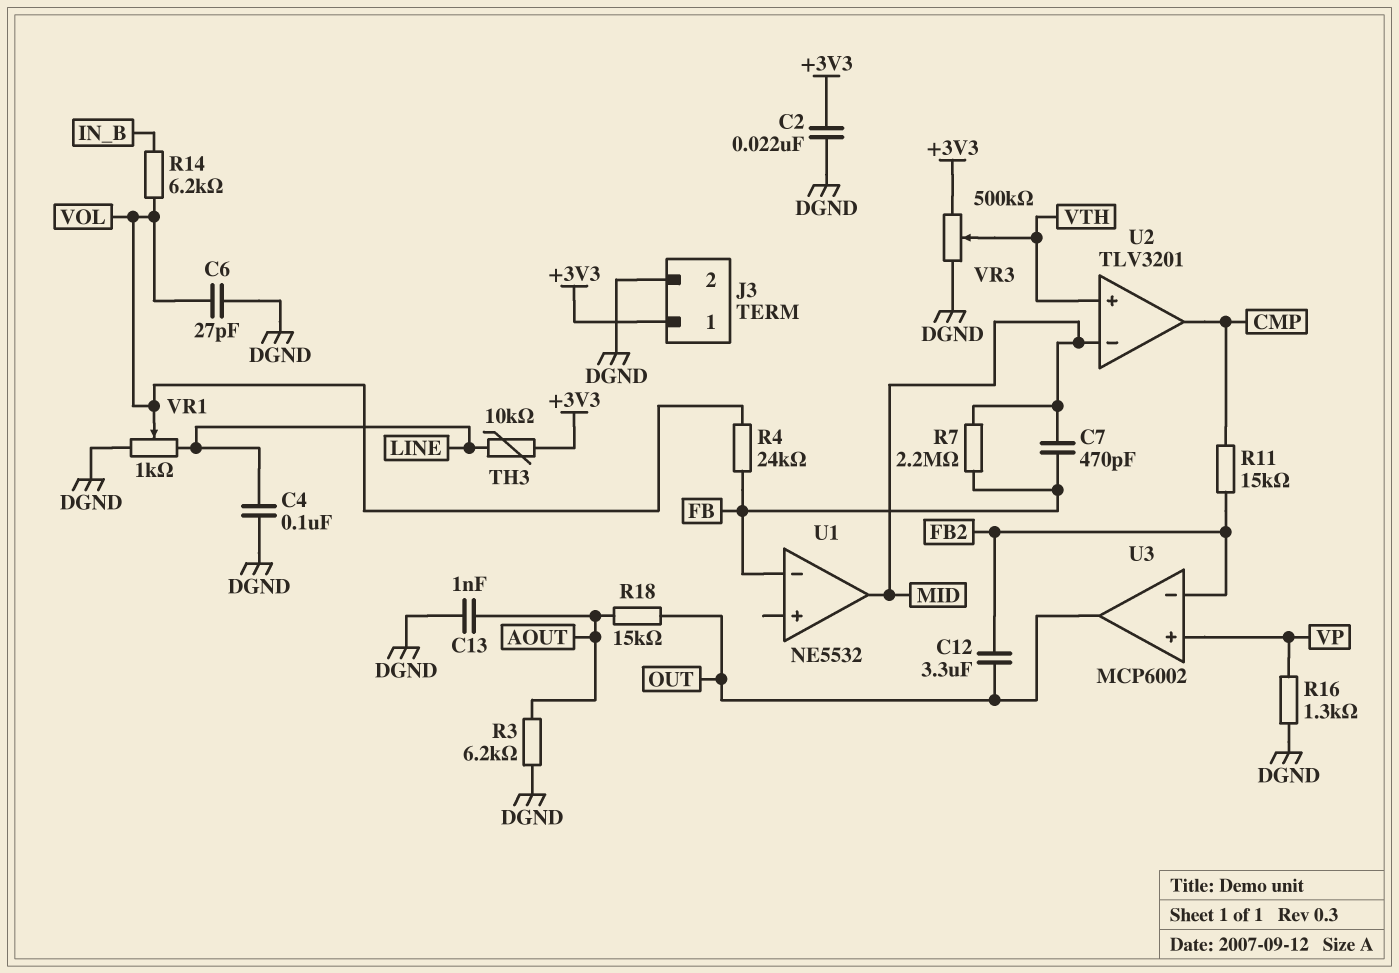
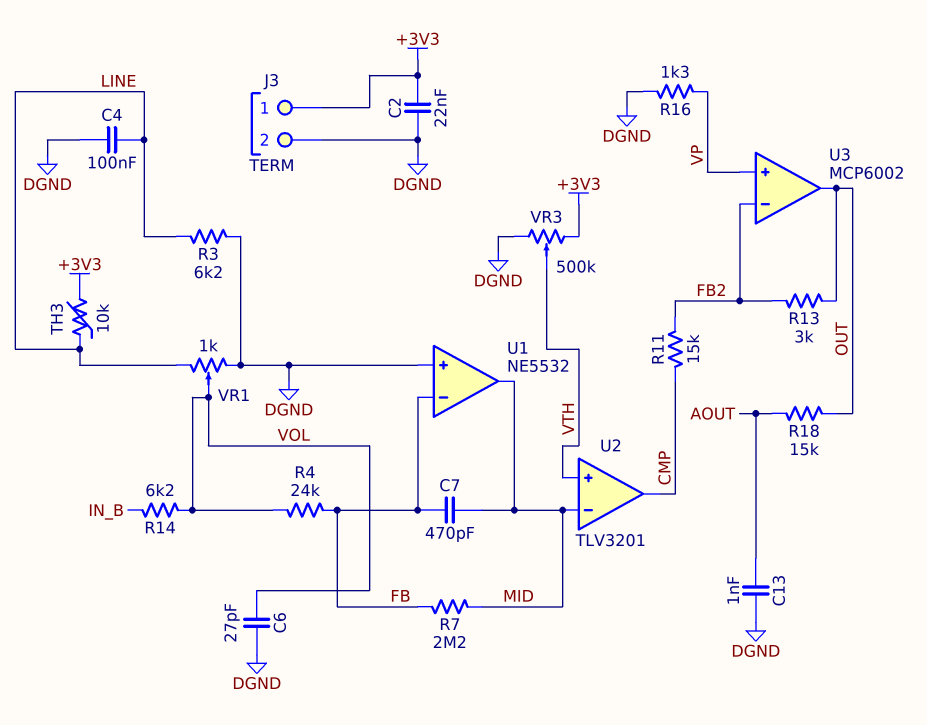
C12: 3.3uF (FB2, OUT) -> none
R3: 6.2k (AOUT, DGND) -> 6.2k (DGND, LINE)
R13: none -> 3k (FB2, OUT)
U1 pin in+: none -> DGND

